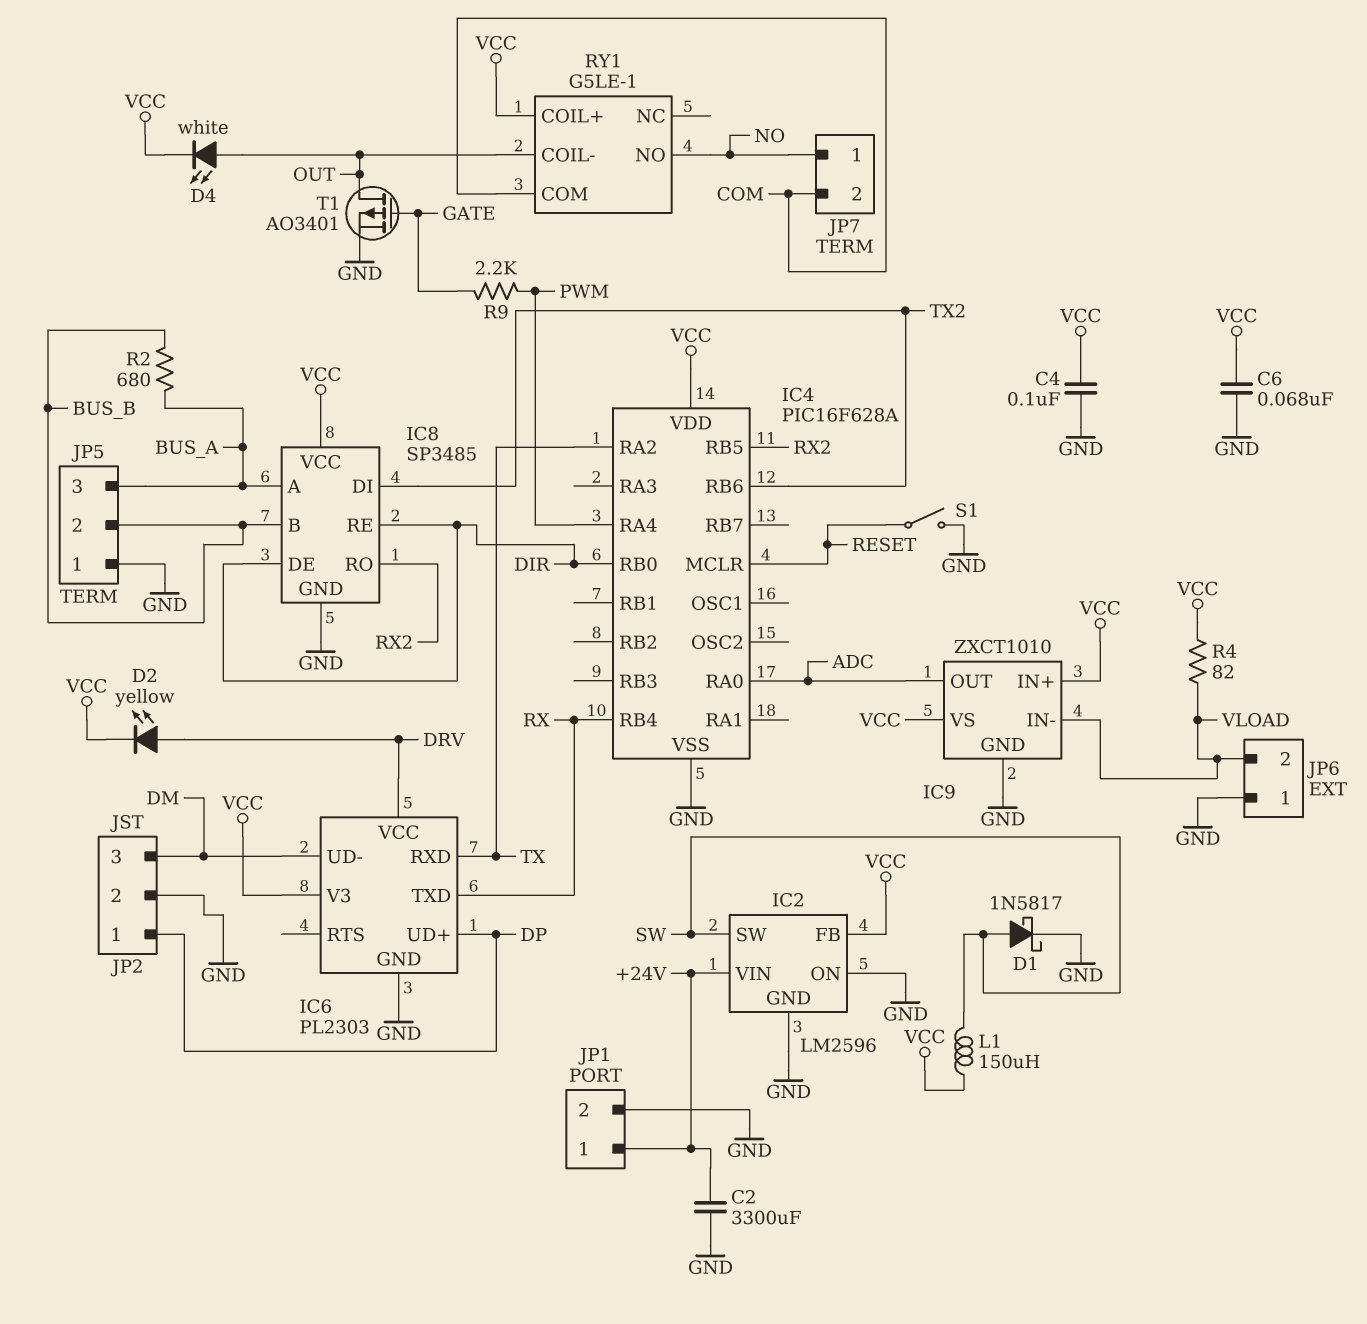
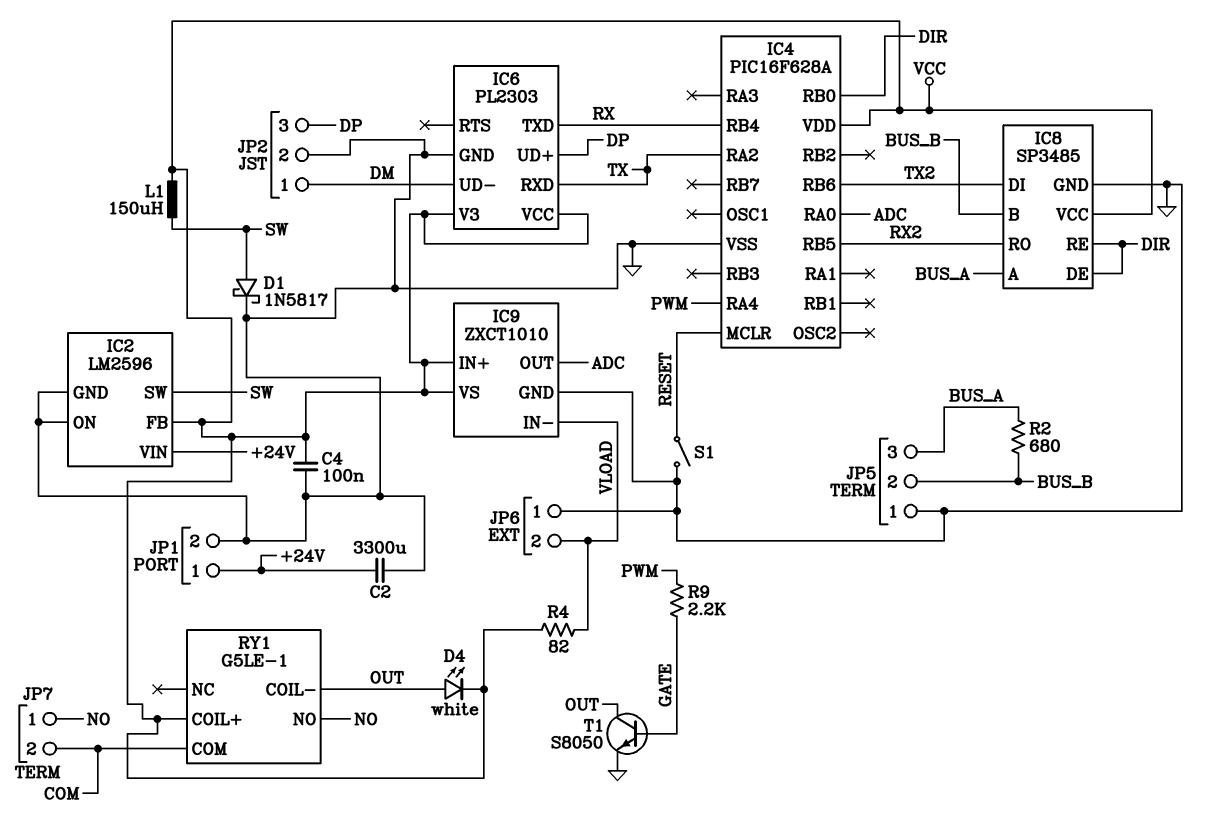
C6: 68nF (GND, VCC) -> none
D2: LED yellow (A DRV, K VCC) -> none
IC6 pin VCC: DRV -> VCC
JP2 pin 1: DP -> DM
JP2 pin 3: DM -> DP
T1: PMOS AO3401 (G GATE, D OUT, S GND) -> NPN S8050 (B GATE, C OUT, E GND)

